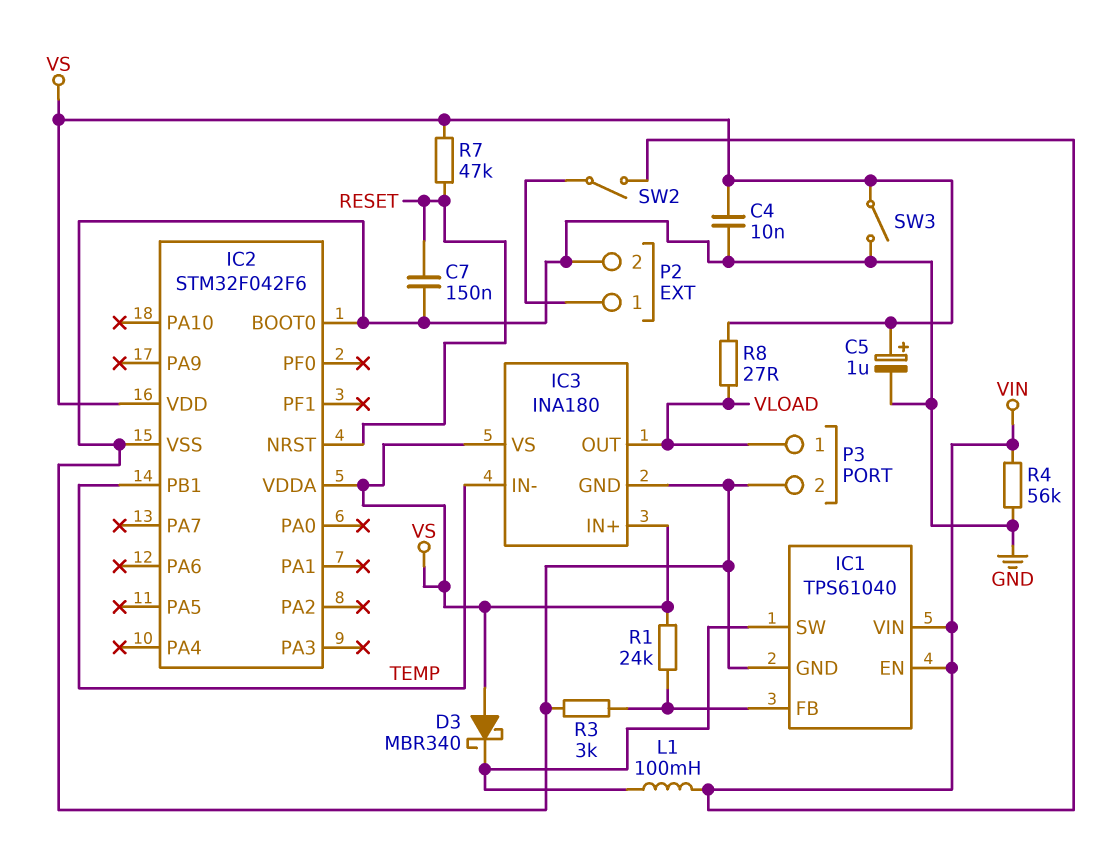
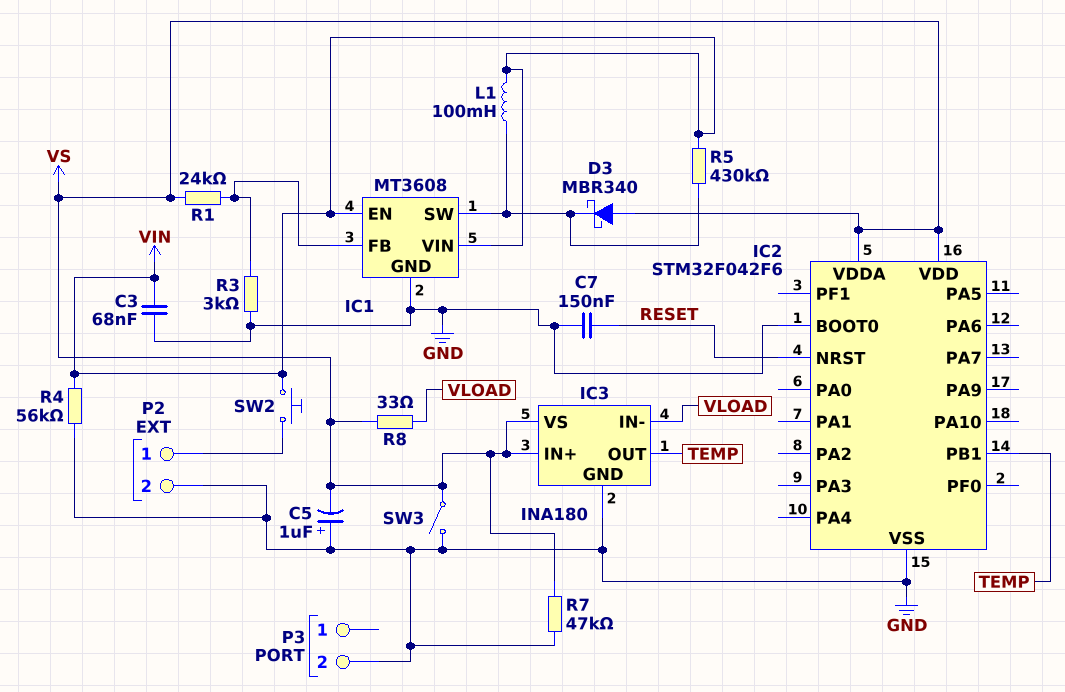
C3: none -> 68nF (GND, VIN)
C4: 10nF (GND, VS) -> none
C5: 1uF (plus VS, minus GND) -> 1uF (plus GND, minus VS)
IC1: TPS61040 -> MT3608
IC3 pin IN-: TEMP -> VLOAD
IC3 pin OUT: VLOAD -> TEMP
P3 pin 1: VLOAD -> none
R5: none -> 430k (IC1/SW, VIN)
R7: 47k (RESET, VS) -> 47k (GND, VS)
R8: 27 (VLOAD, VS) -> 33 (VLOAD, VS)
SW2: switch (P2/1, VIN) -> button (P2/1, VIN)

